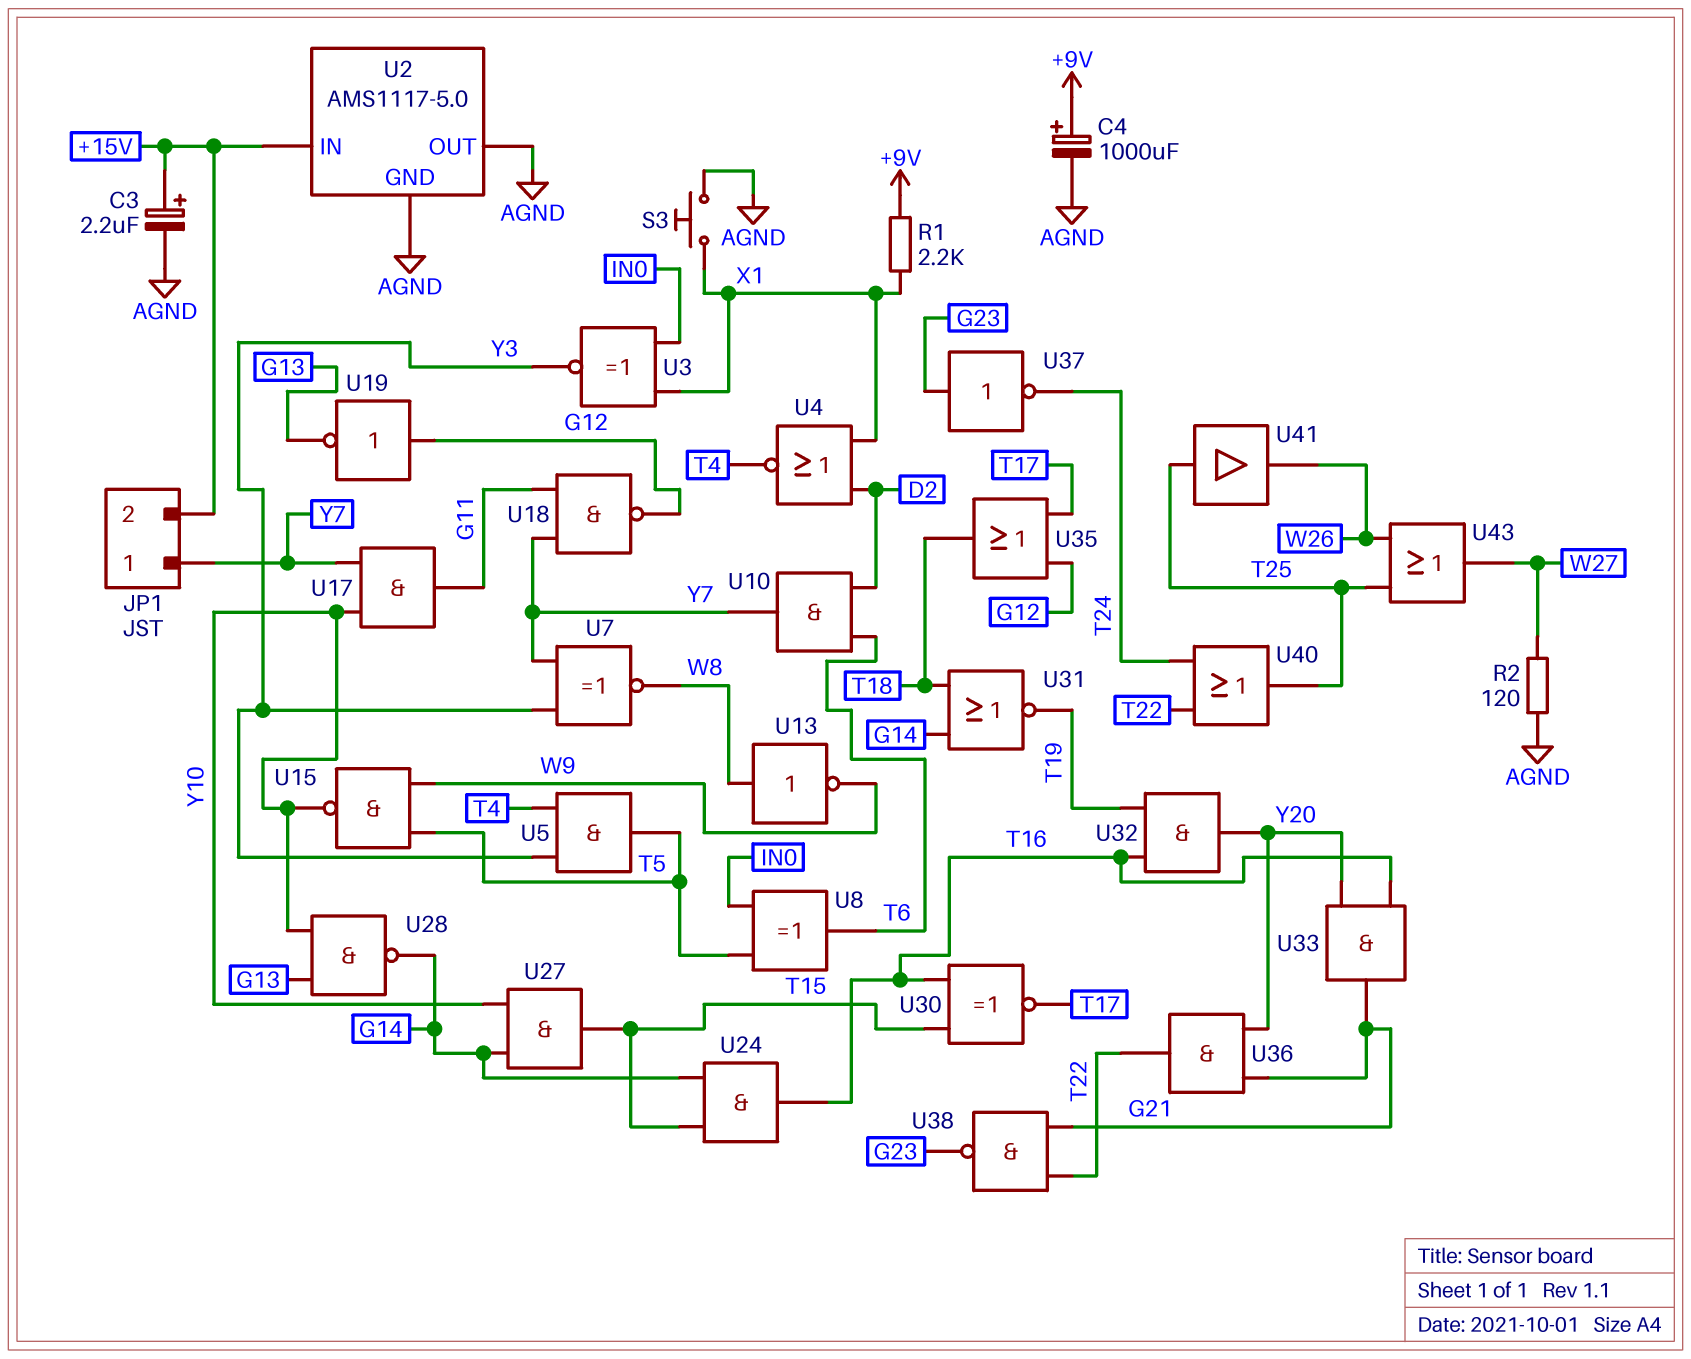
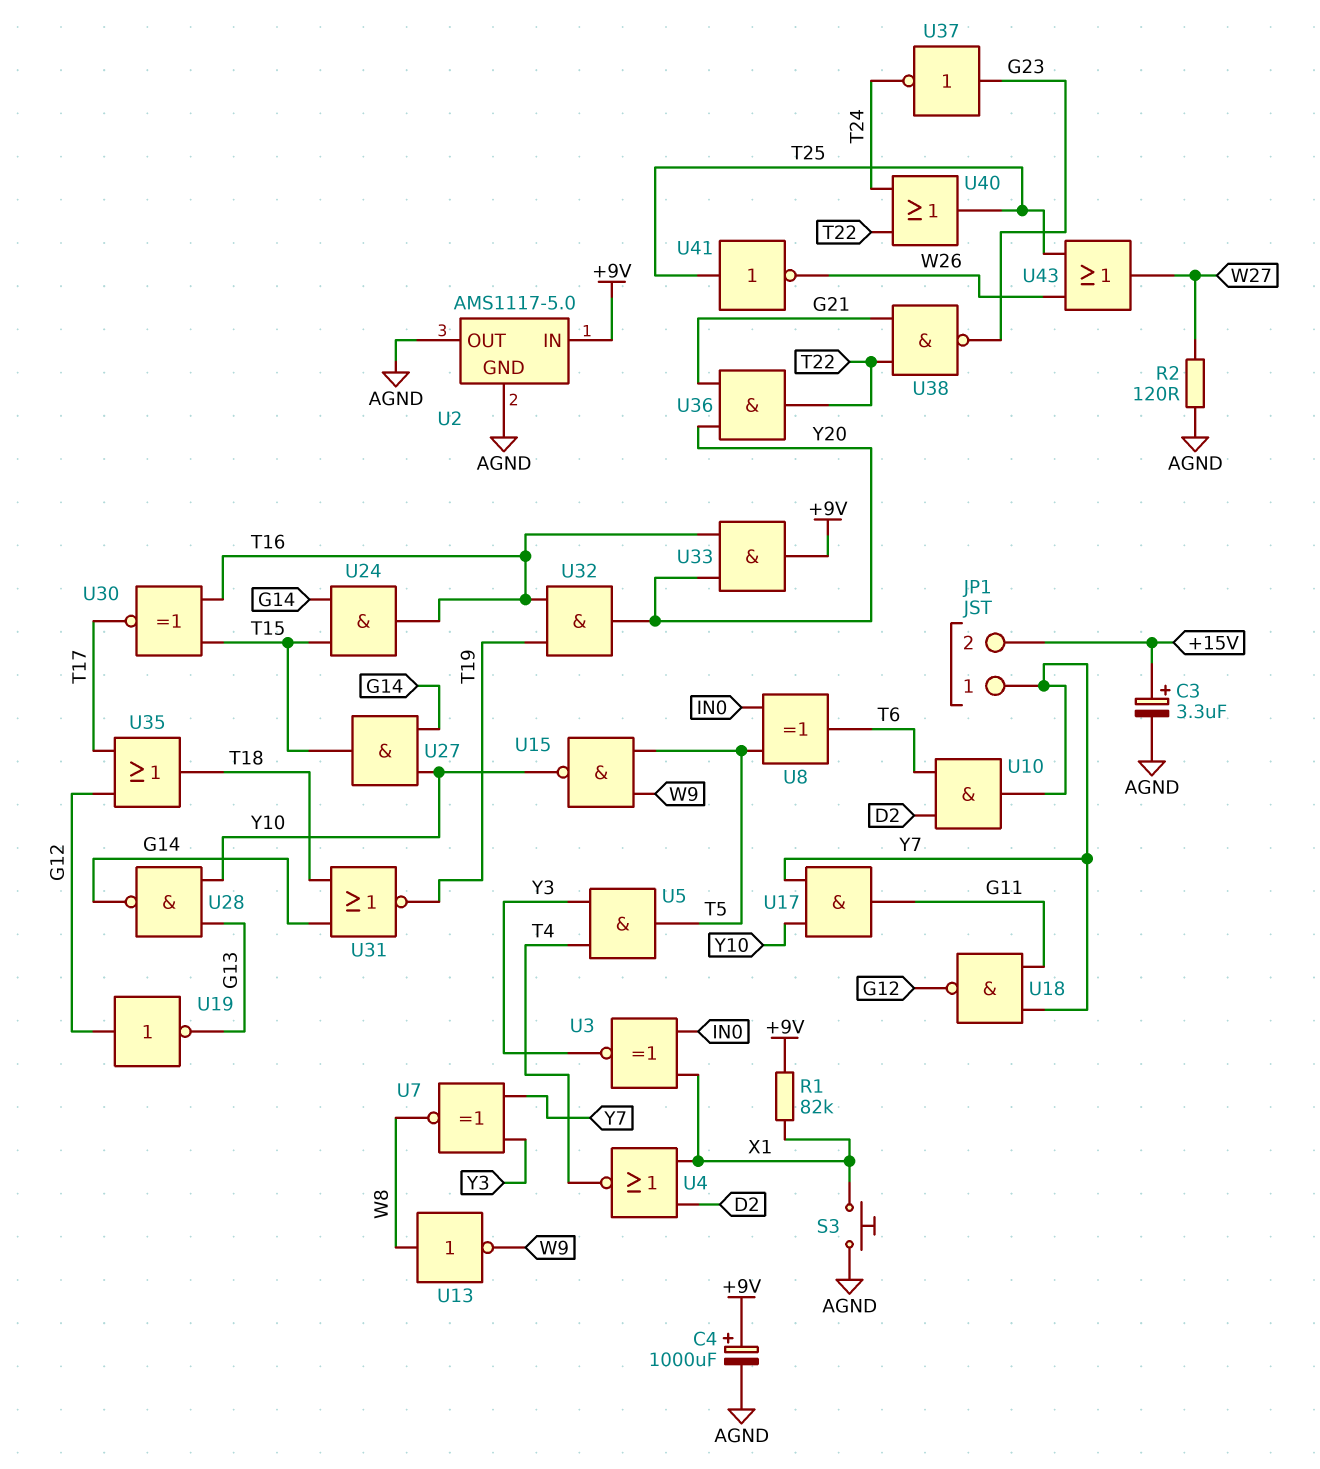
C3: 2.2uF (plus +15V, minus AGND) -> 3.3uF (plus +15V, minus AGND)
R1: 2.2k (+9V, X1) -> 82k (+9V, X1)
U2 pin IN: +15V -> +9V
U33: AND (in T16, in Y20, out G21) -> AND (in T16, in Y20, out +9V)
U41: buffer (in T25, out W26) -> NOT (in T25, out W26)

